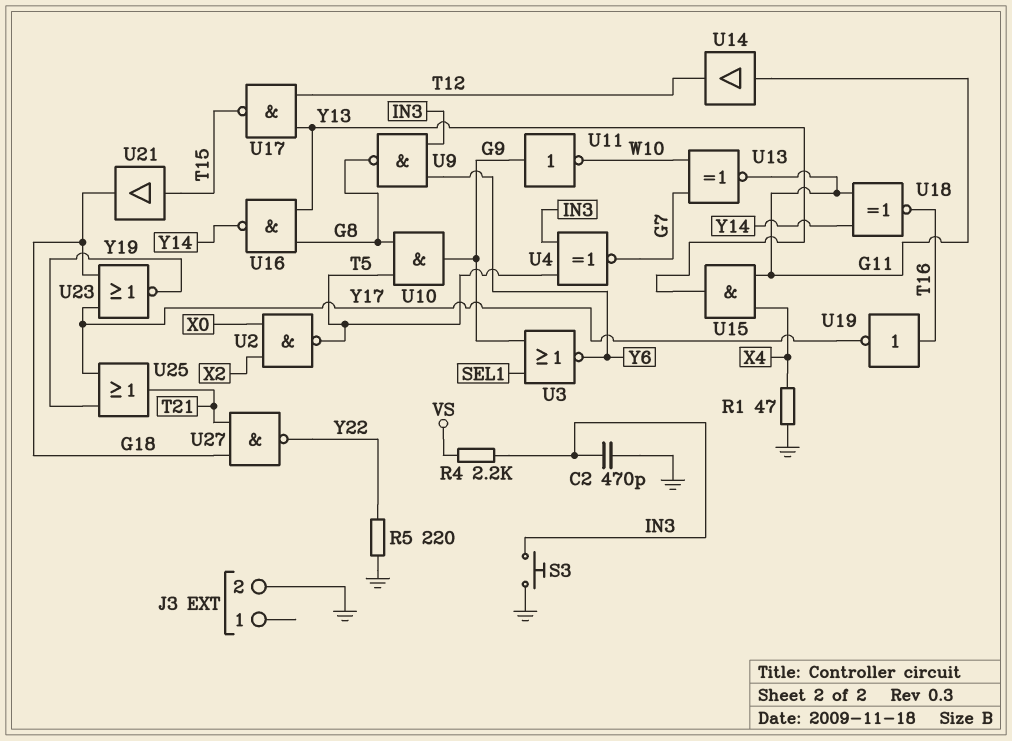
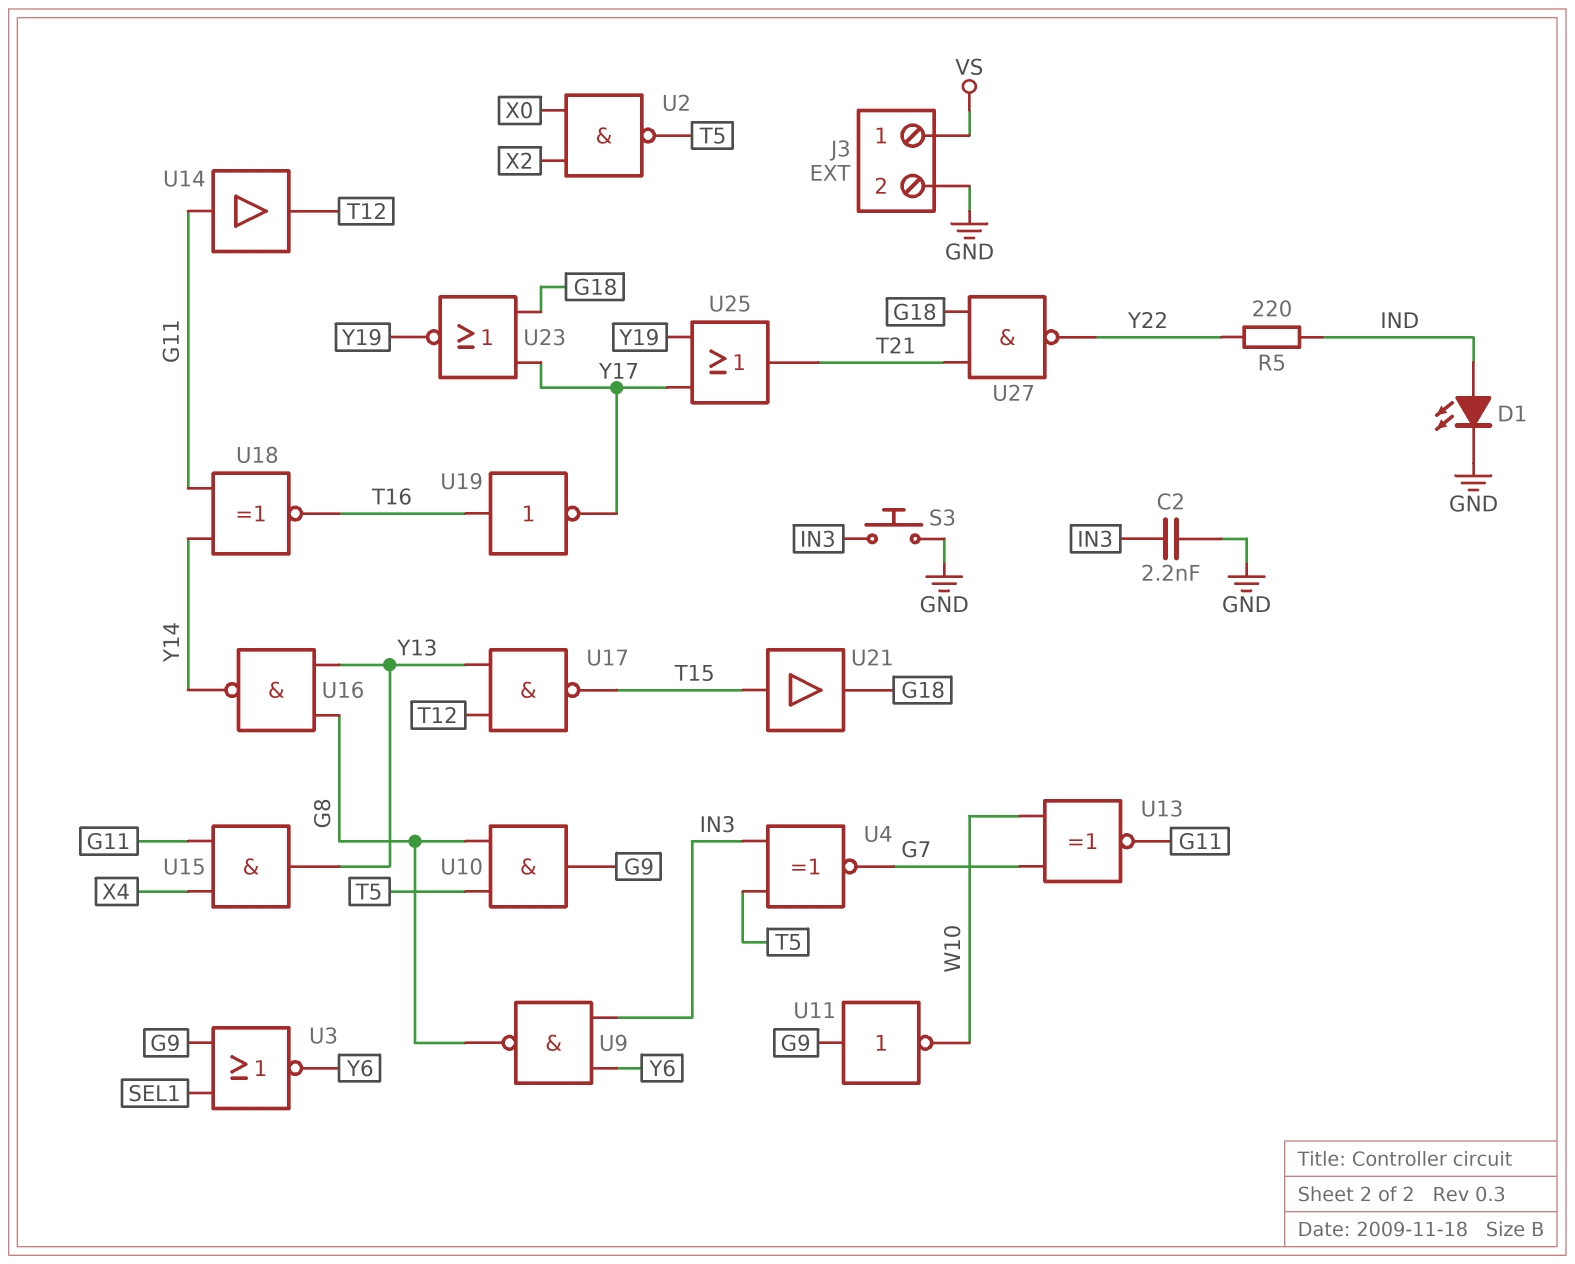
C2: 470pF (GND, IN3) -> 2.2nF (GND, IN3)
D1: none -> LED (A IND, K GND)
J3 pin 1: none -> VS
R1: 47 (GND, X4) -> none
R4: 2.2k (IN3, VS) -> none
R5: 220 (GND, Y22) -> 220 (IND, Y22)

